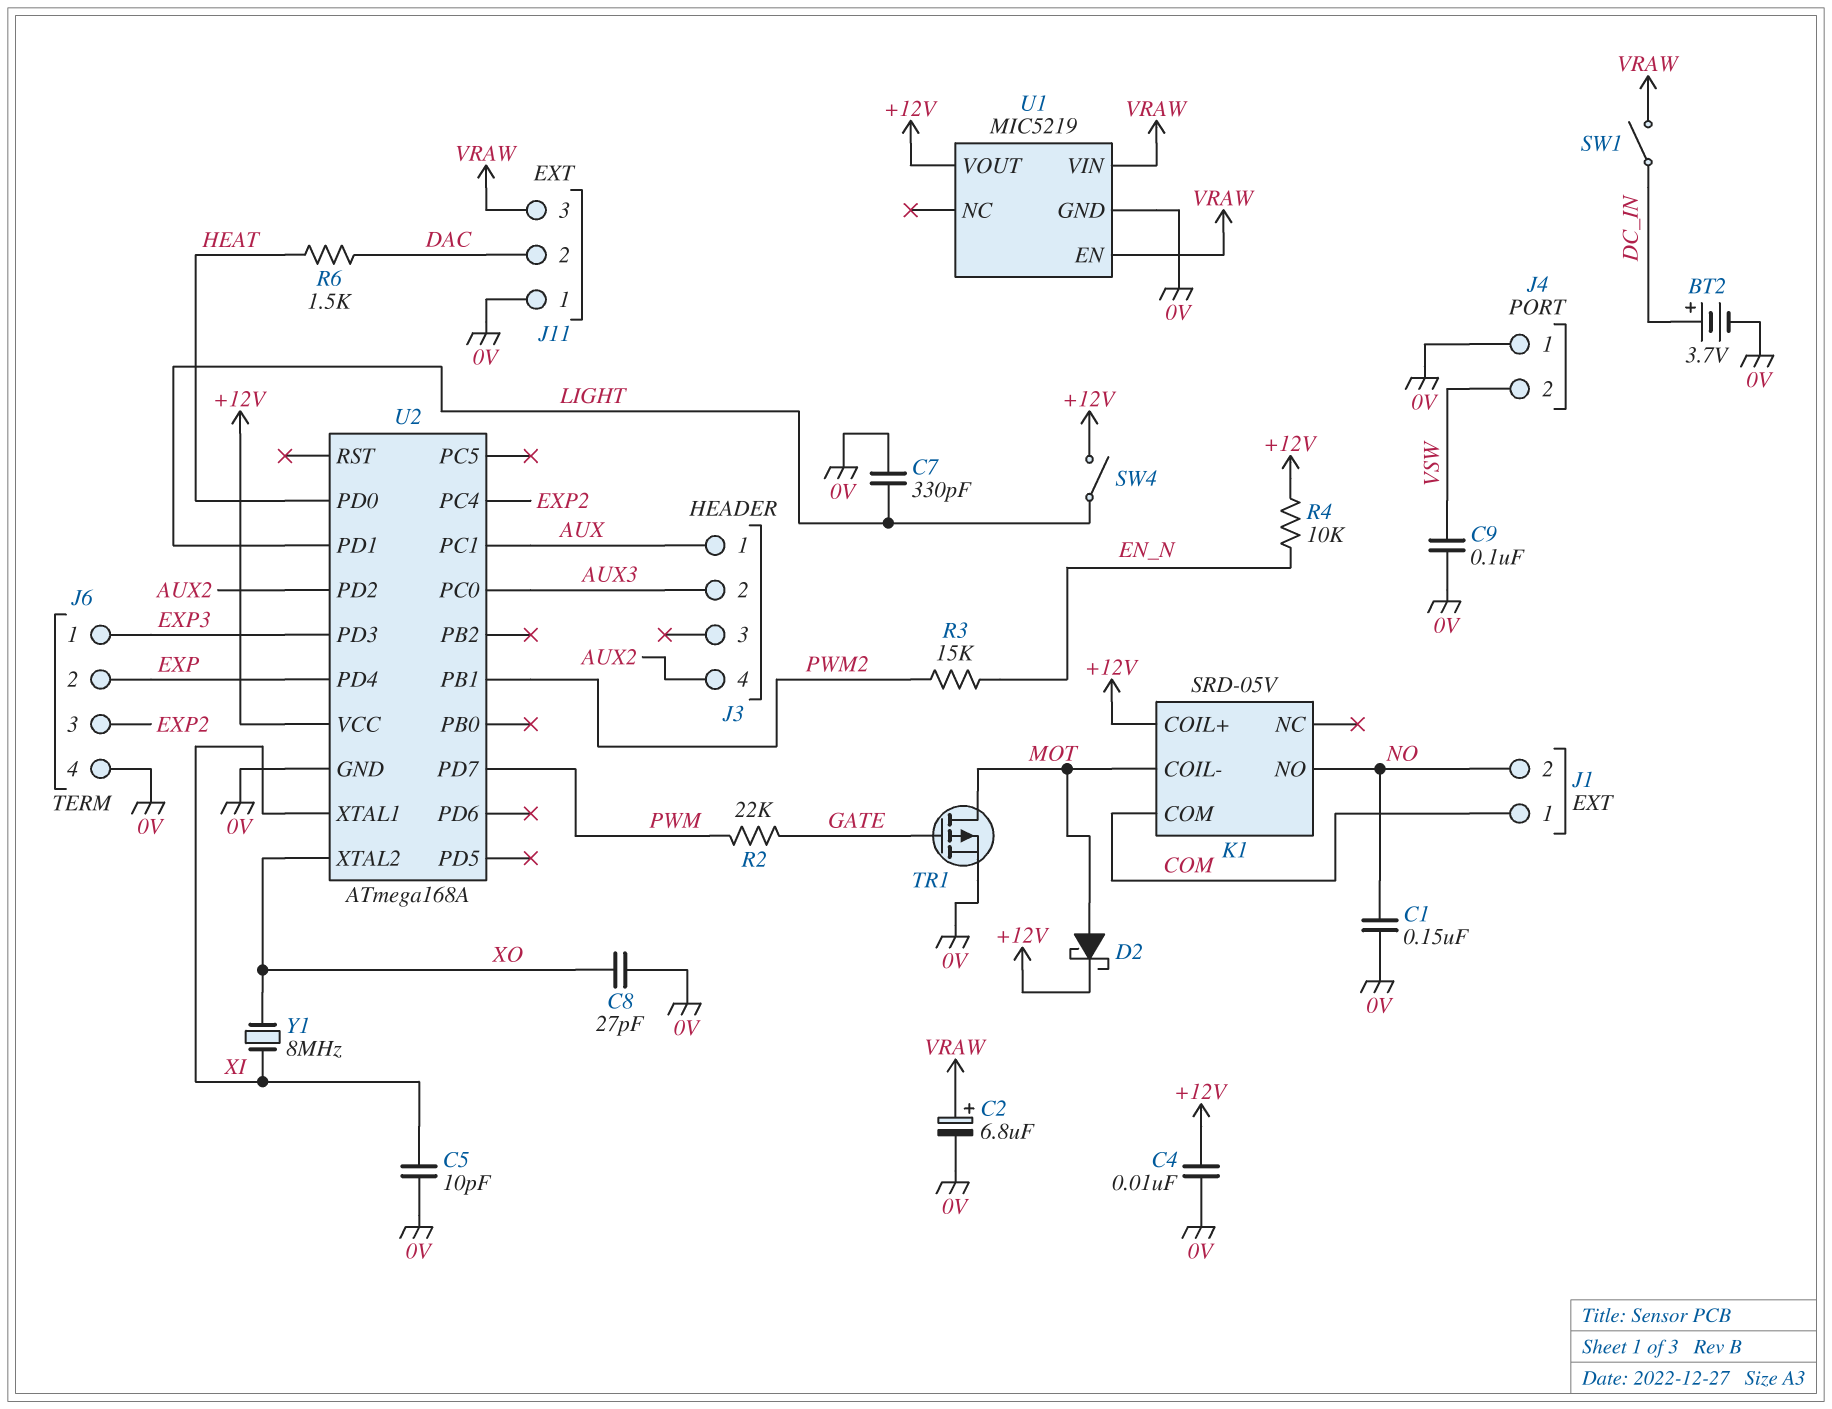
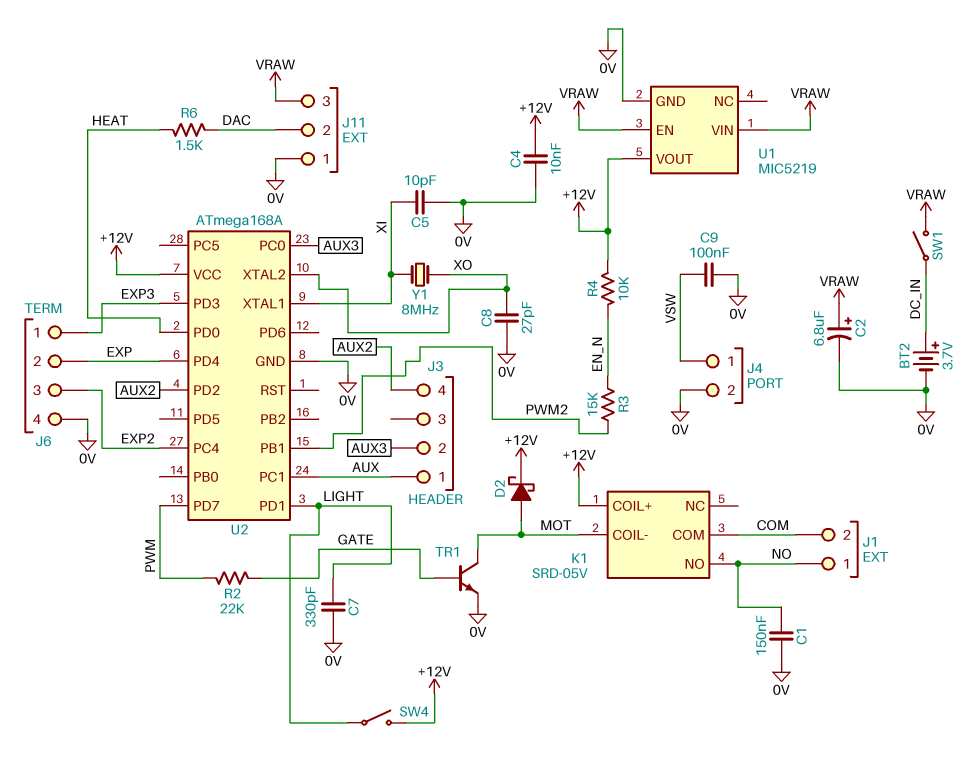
J1 pin 1: COM -> NO
J1 pin 2: NO -> COM
J4 pin 1: 0V -> VSW
J4 pin 2: VSW -> 0V
TR1: PMOS (G GATE, D MOT, S 0V) -> NPN (B GATE, C MOT, E 0V)

